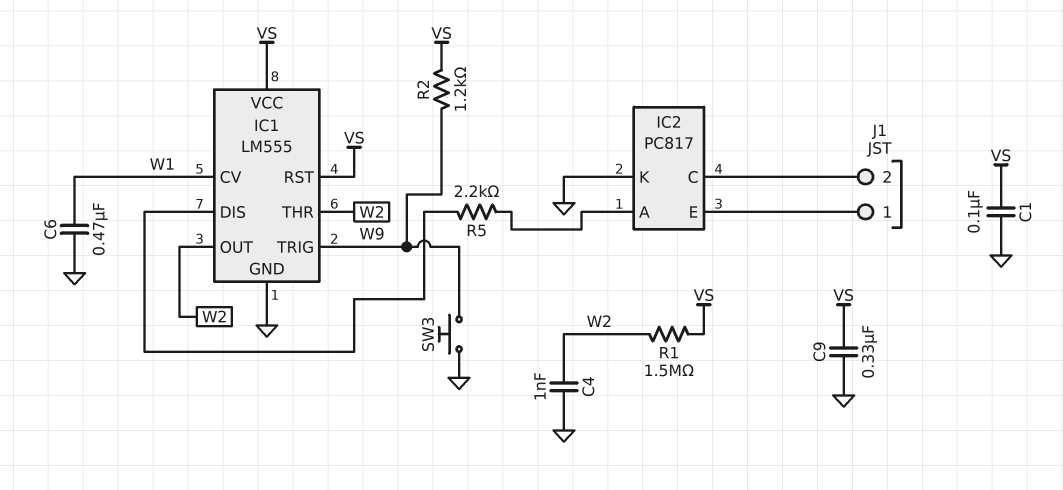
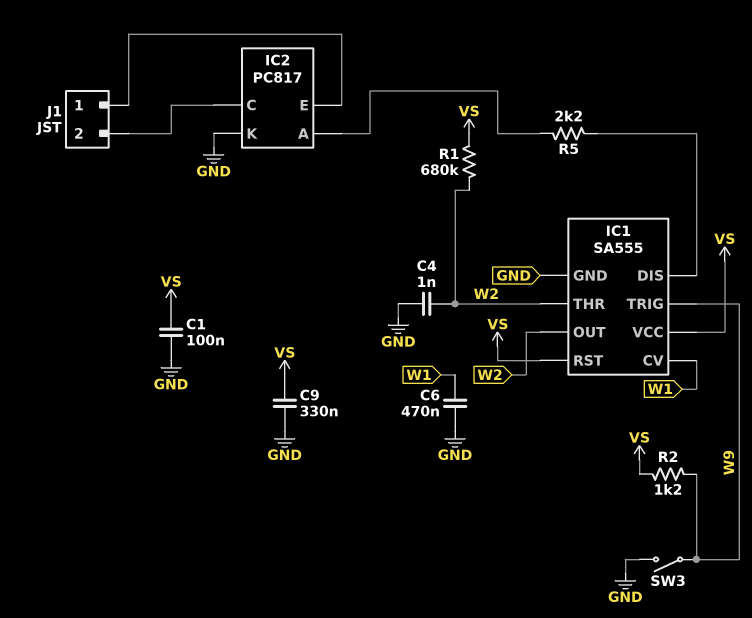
IC1: LM555 -> SA555
R1: 1.5M (VS, W2) -> 680k (VS, W2)
SW3: button (GND, W9) -> switch (GND, W9)

